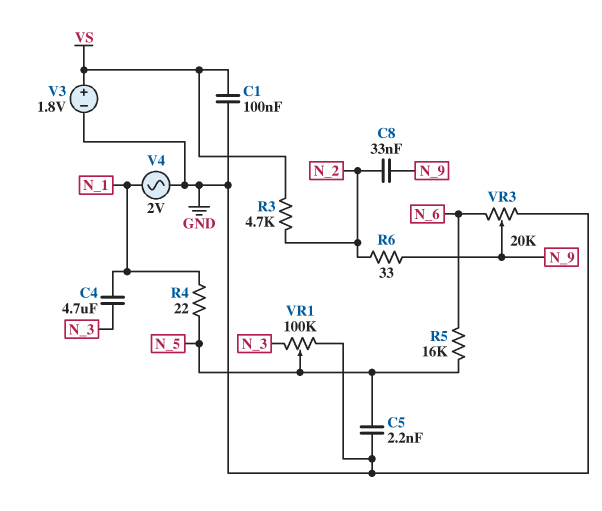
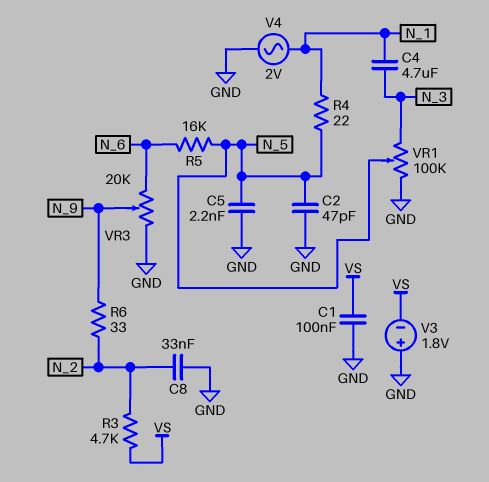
C2: none -> 47pF (GND, N_5)
C8: 33nF (N_2, N_9) -> 33nF (GND, N_2)
V3: 1.8V (plus VS, minus GND) -> 1.8V (plus GND, minus VS)

